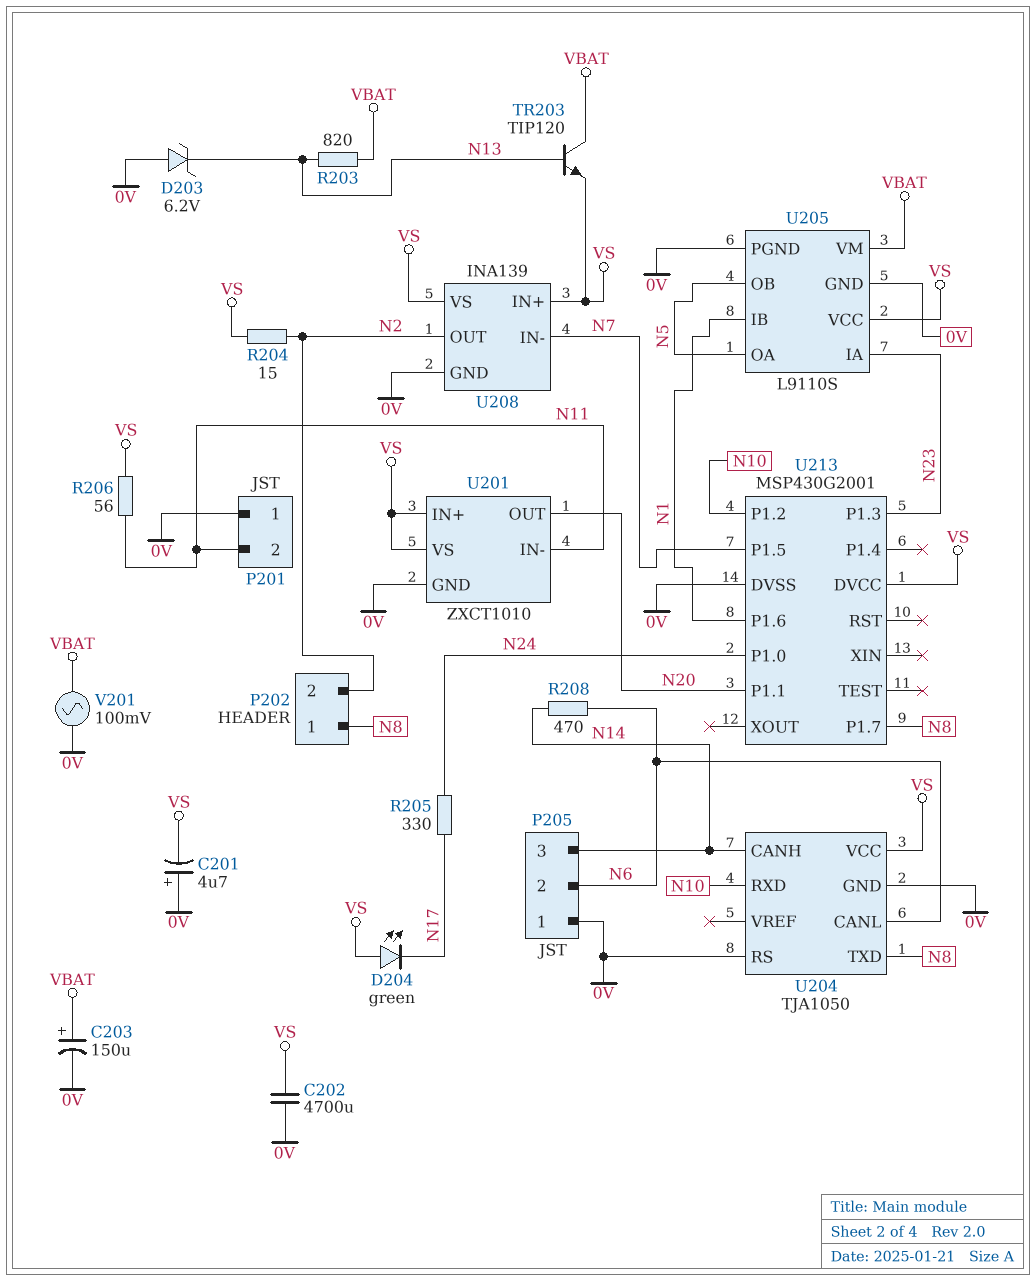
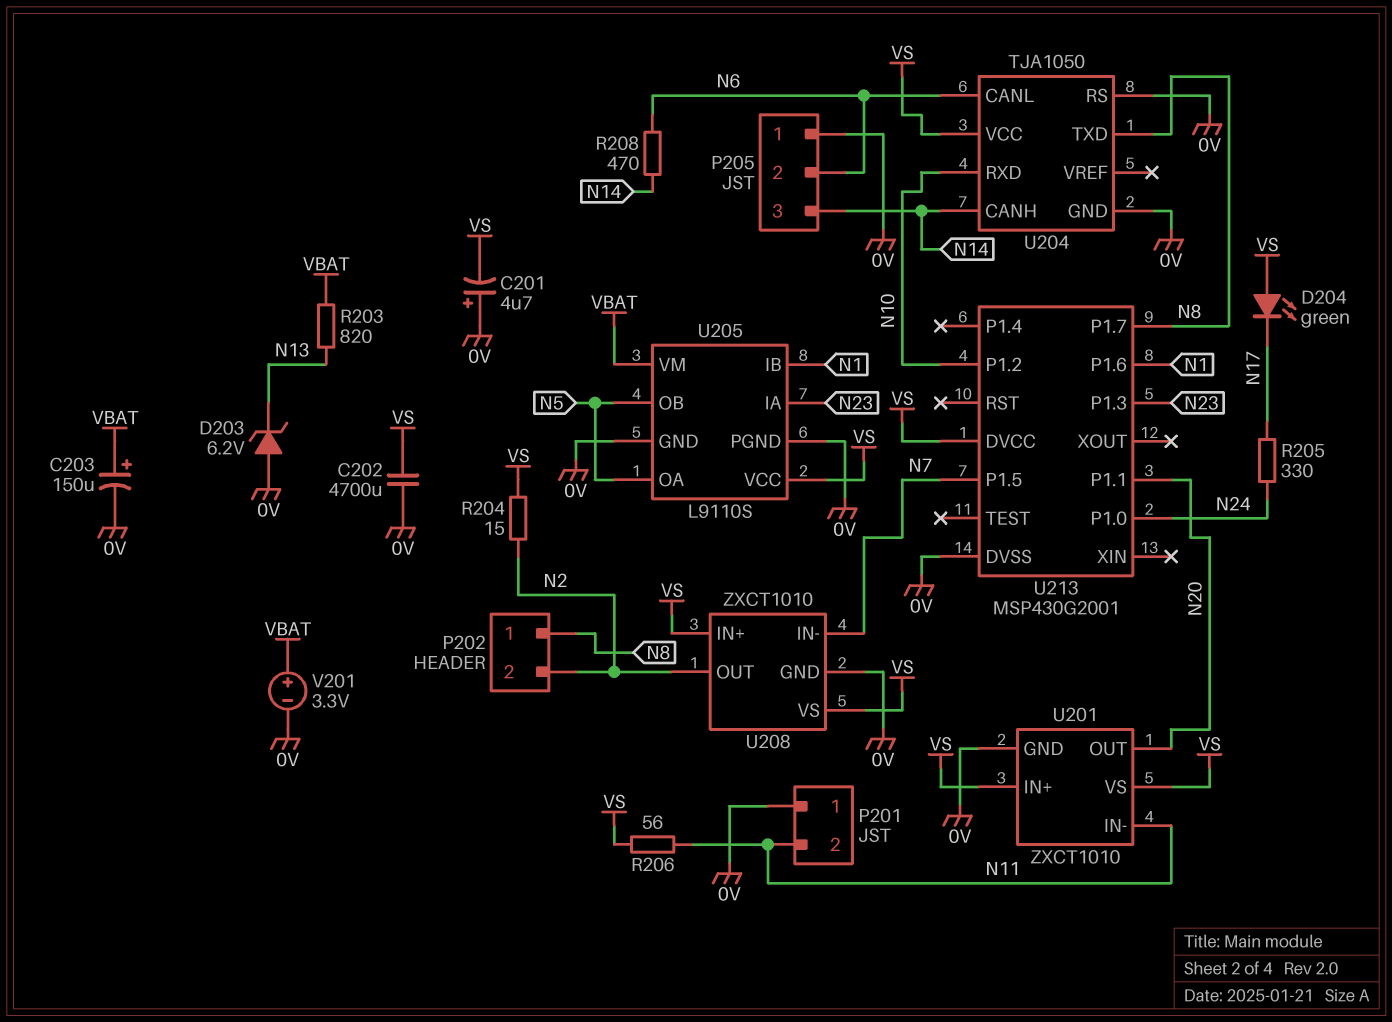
TR203: NPN TIP120 (B N13, C VBAT, E VS) -> none
U208: INA139 -> ZXCT1010
V201: AC 100mV (0V, VBAT) -> 3.3V (plus VBAT, minus 0V)

